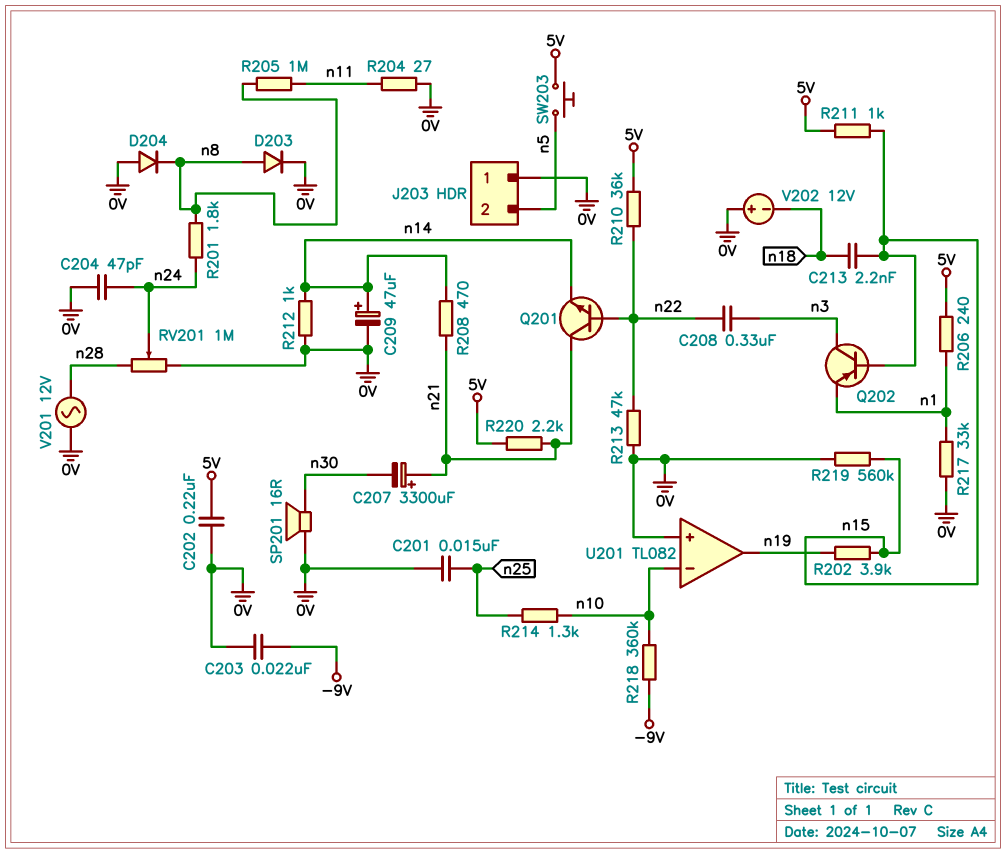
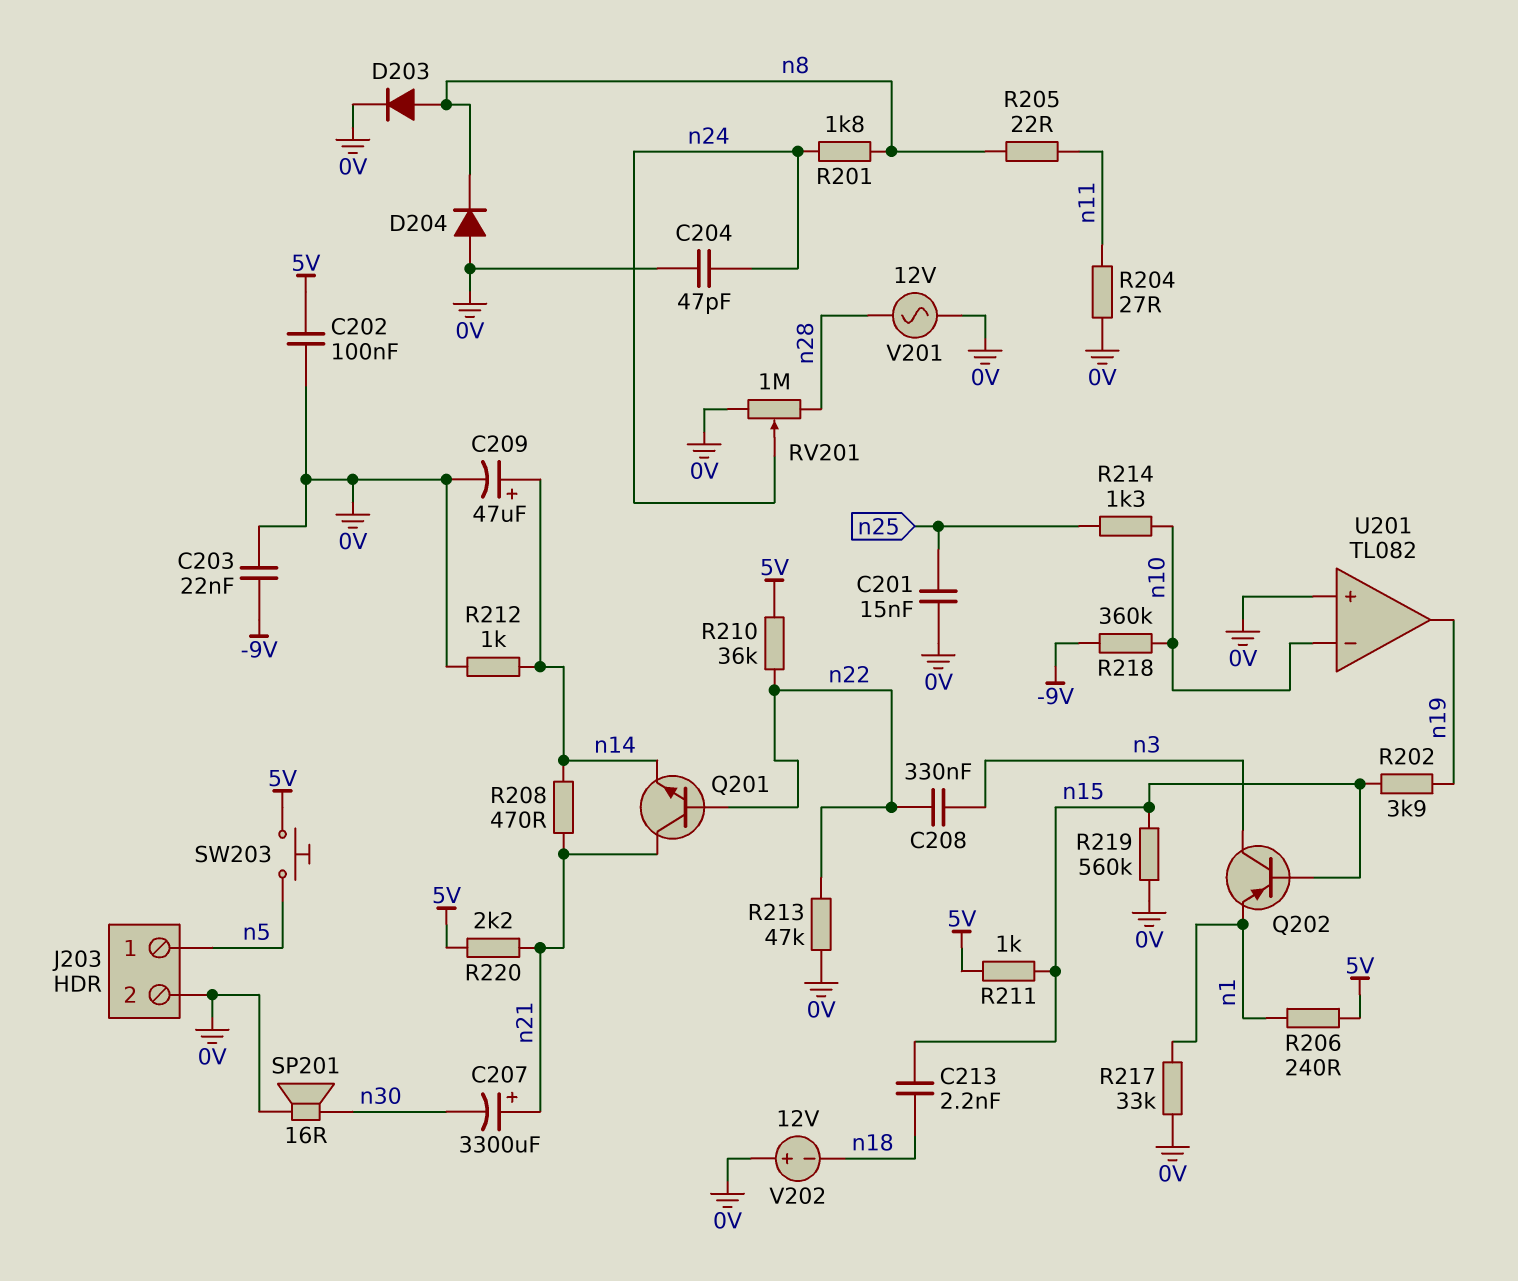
C202: 220nF (0V, 5V) -> 100nF (0V, 5V)
J203 pin 1: 0V -> n5
J203 pin 2: n5 -> 0V
R205: 1M (n8, n11) -> 22 (n8, n11)

